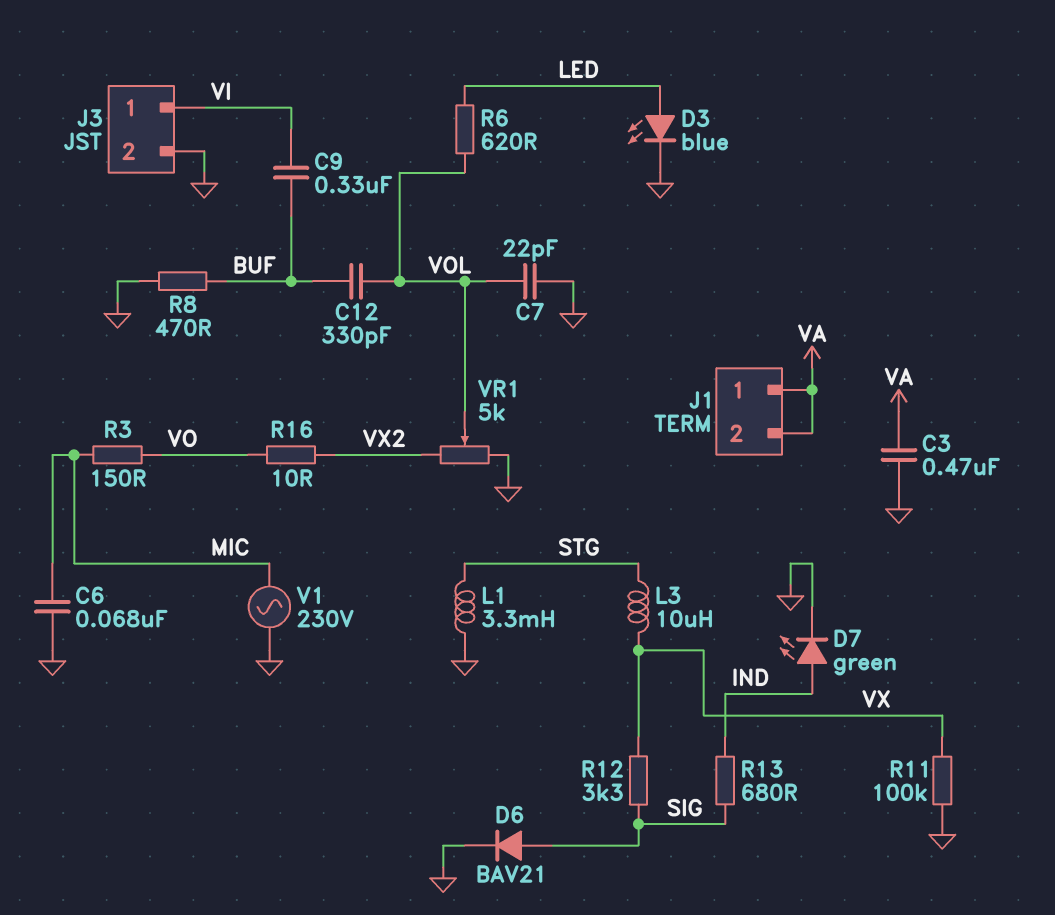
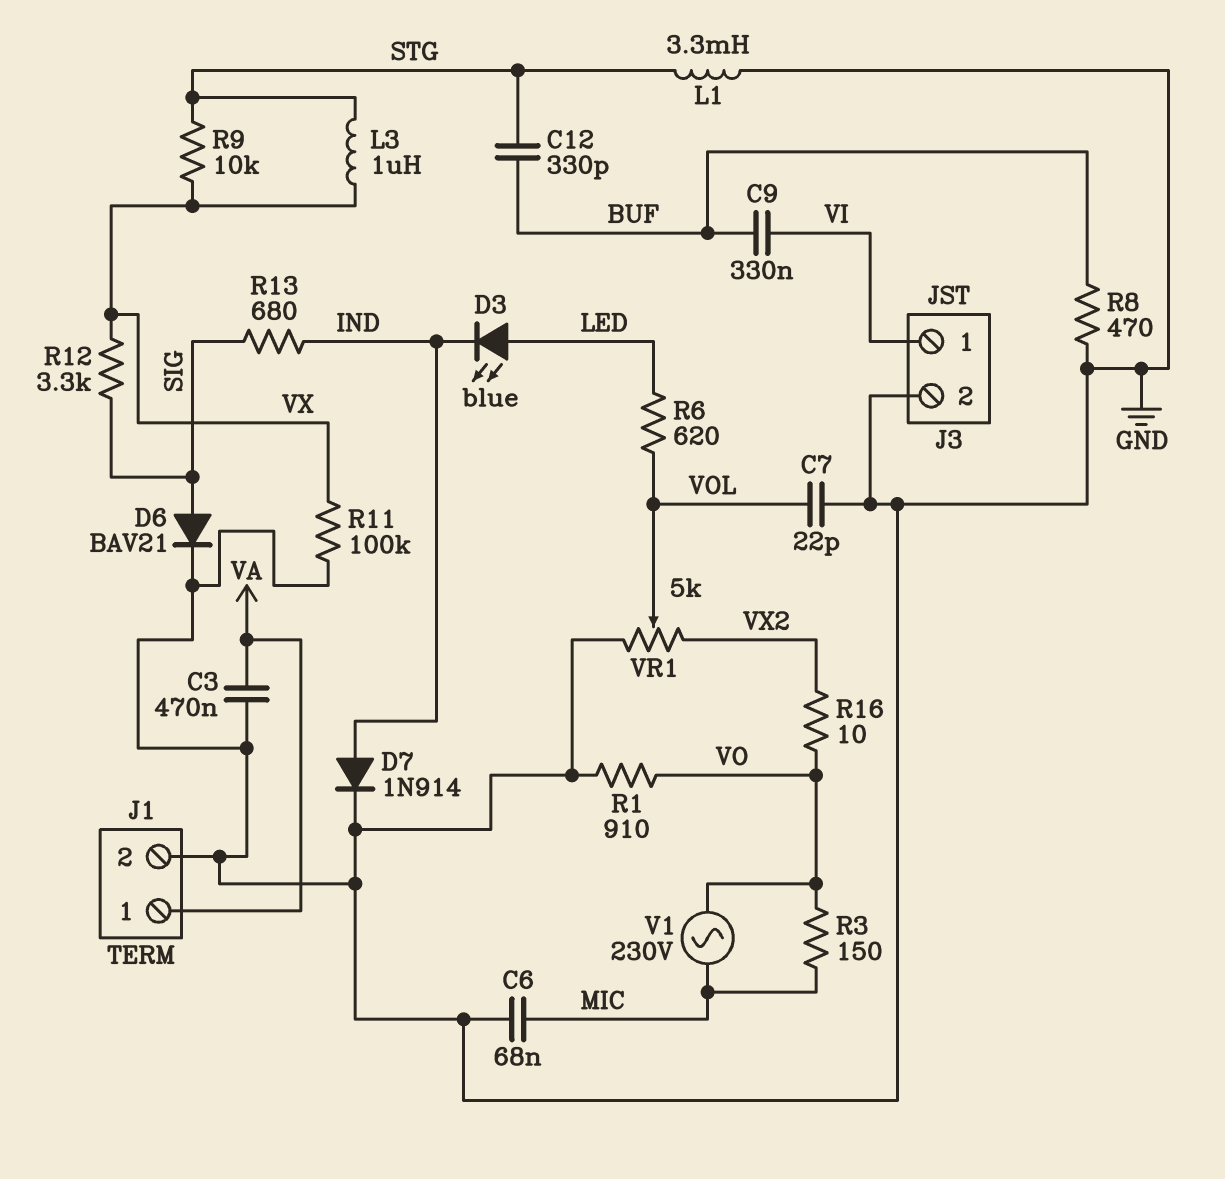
C12: 330pF (BUF, VOL) -> 330pF (BUF, STG)
D3: LED blue (A LED, K GND) -> LED blue (A LED, K IND)
D7: LED green (A IND, K GND) -> diode 1N914 (A IND, K GND)
J1 pin 2: VA -> GND
L3: 10uH (STG, VX) -> 1uH (STG, VX)
R1: none -> 910 (GND, VO)
R9: none -> 10k (STG, VX)
V1: AC 230V (GND, MIC) -> AC 230V (MIC, VO)

